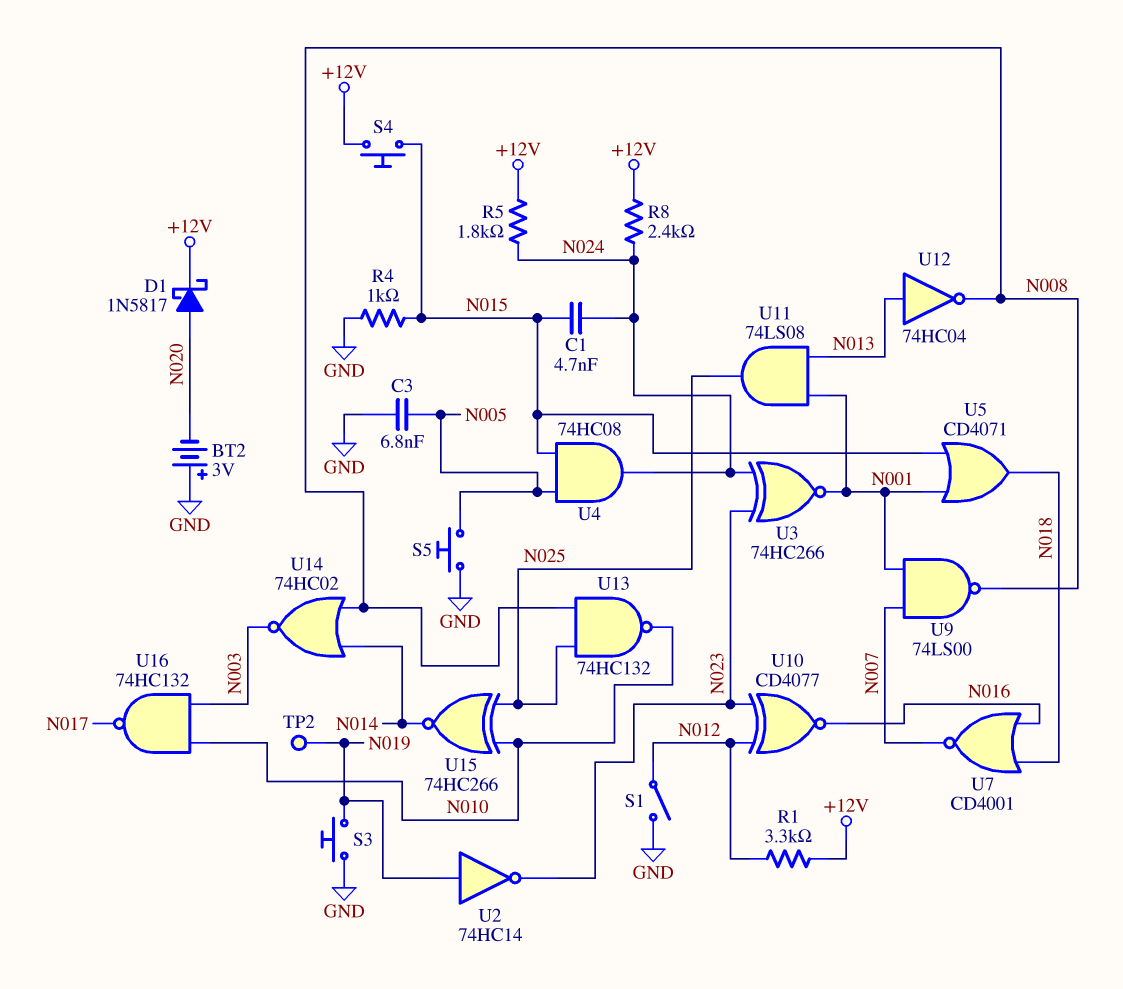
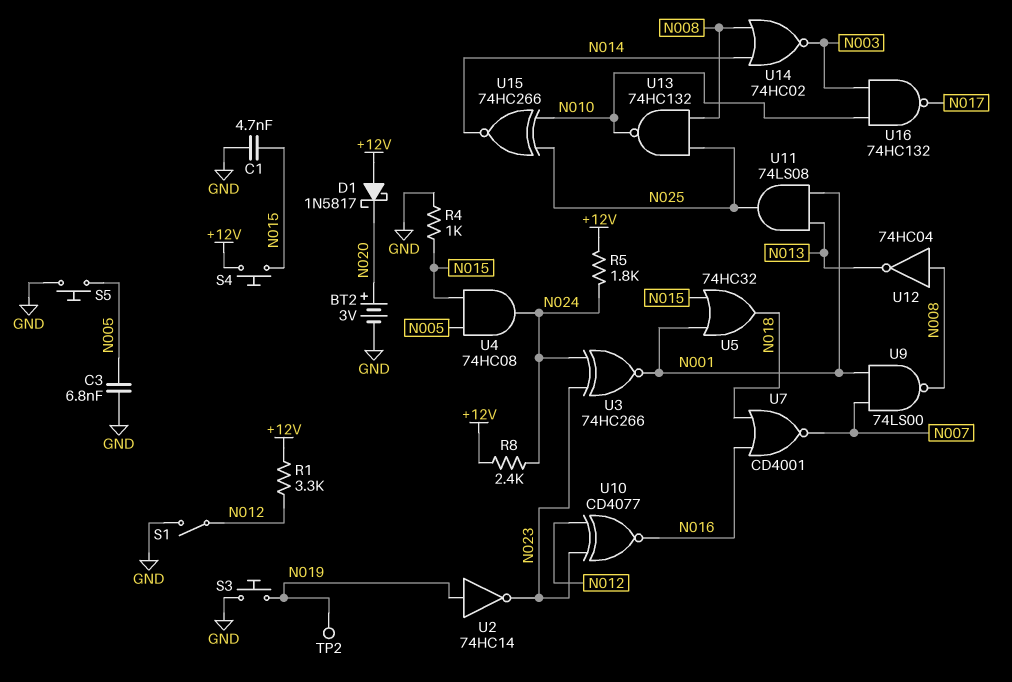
BT2: 3V (plus GND, minus N020) -> 3V (plus N020, minus GND)
C1: 4.7nF (N015, N024) -> 4.7nF (GND, N015)
D1: schottky 1N5817 (A N020, K +12V) -> schottky 1N5817 (A +12V, K N020)
U5: OR CD4071 (in N001, in N015, out N018) -> OR 74HC32 (in N001, in N015, out N018)
U12: NOT 74HC04 (in N013, out N008) -> NOT 74HC04 (in N008, out N013)

